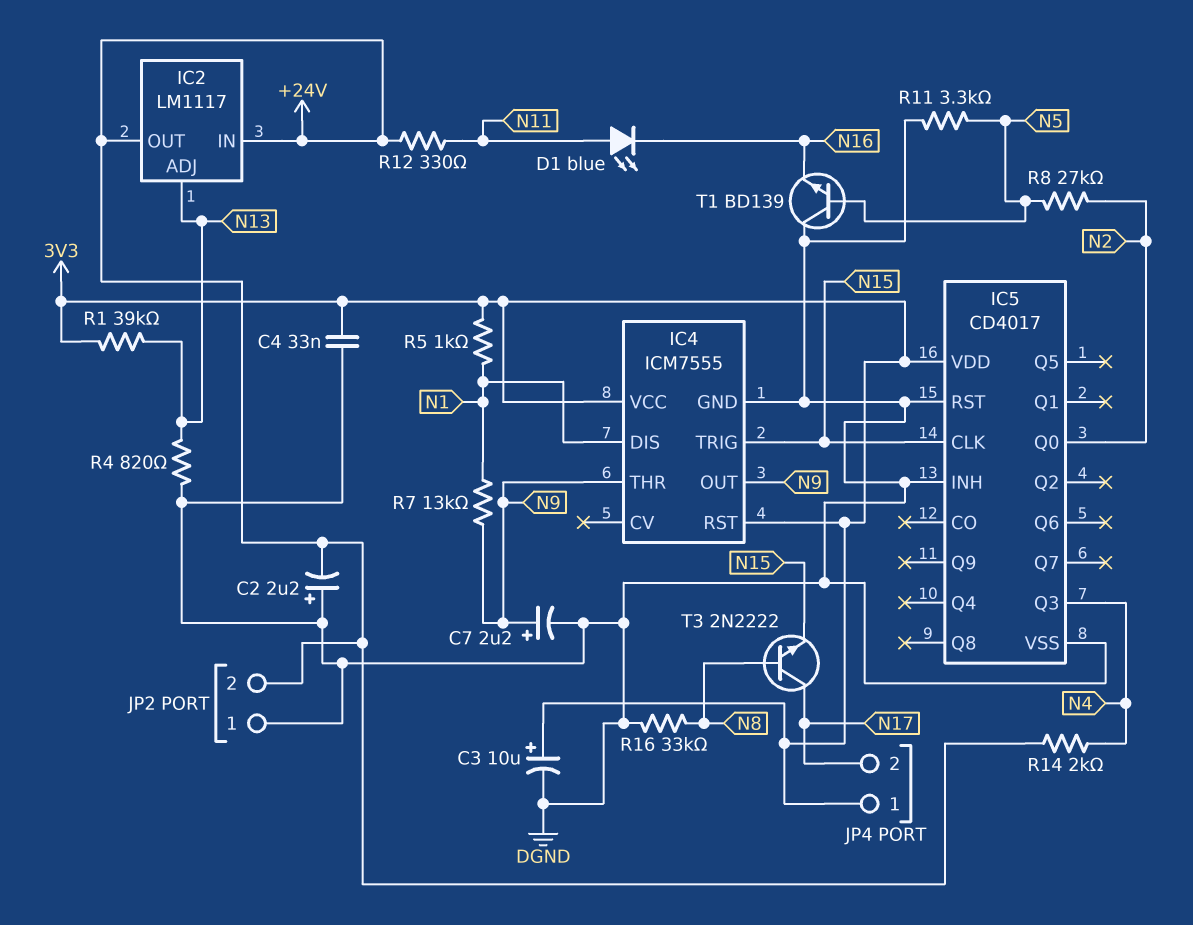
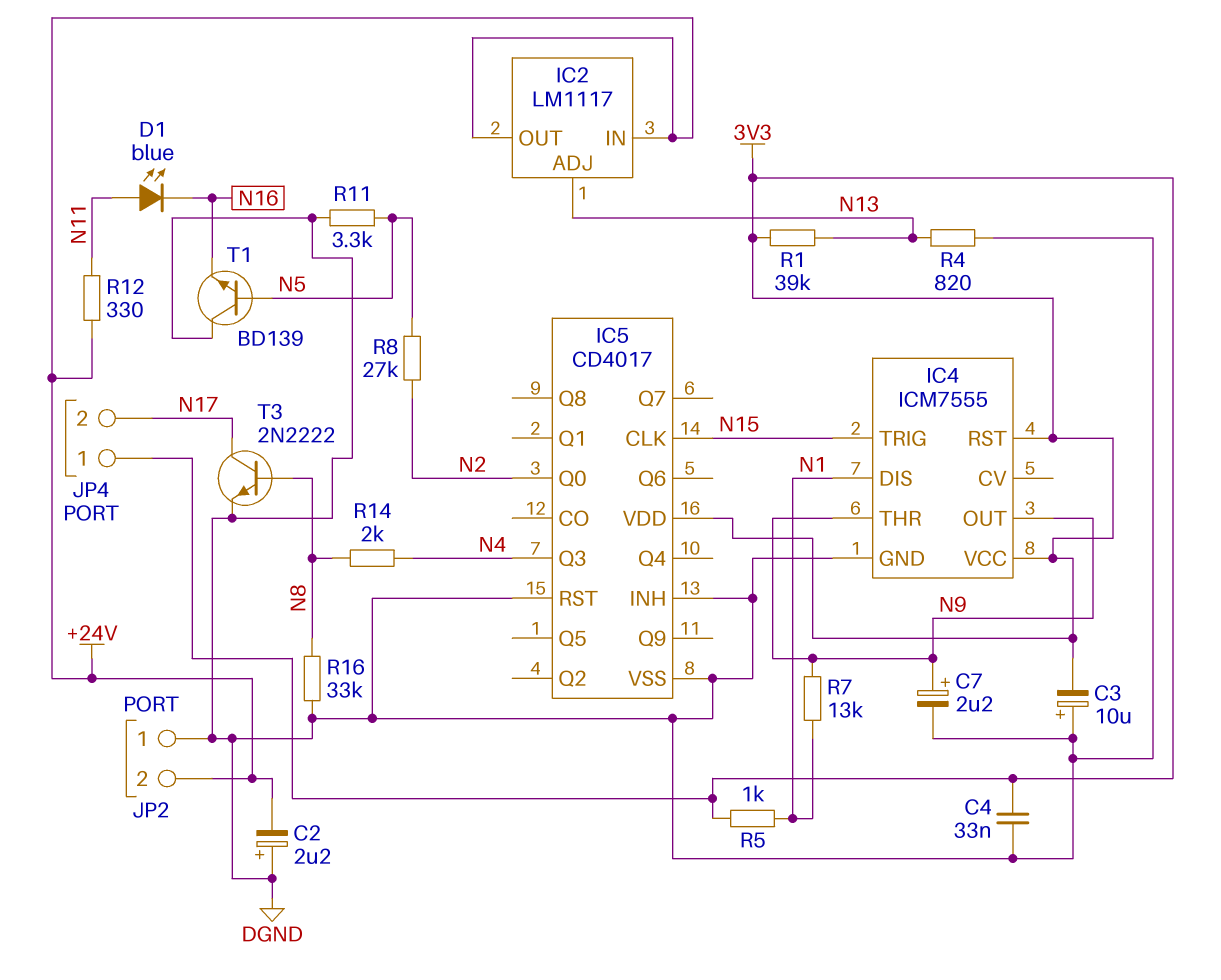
C3: 10uF (plus 3V3, minus DGND) -> 10uF (plus DGND, minus 3V3)
R14: 2k (+24V, N4) -> 2k (N4, N8)
T3: NPN 2N2222 (B N8, C N17, E N15) -> NPN 2N2222 (B N8, C N17, E DGND)

